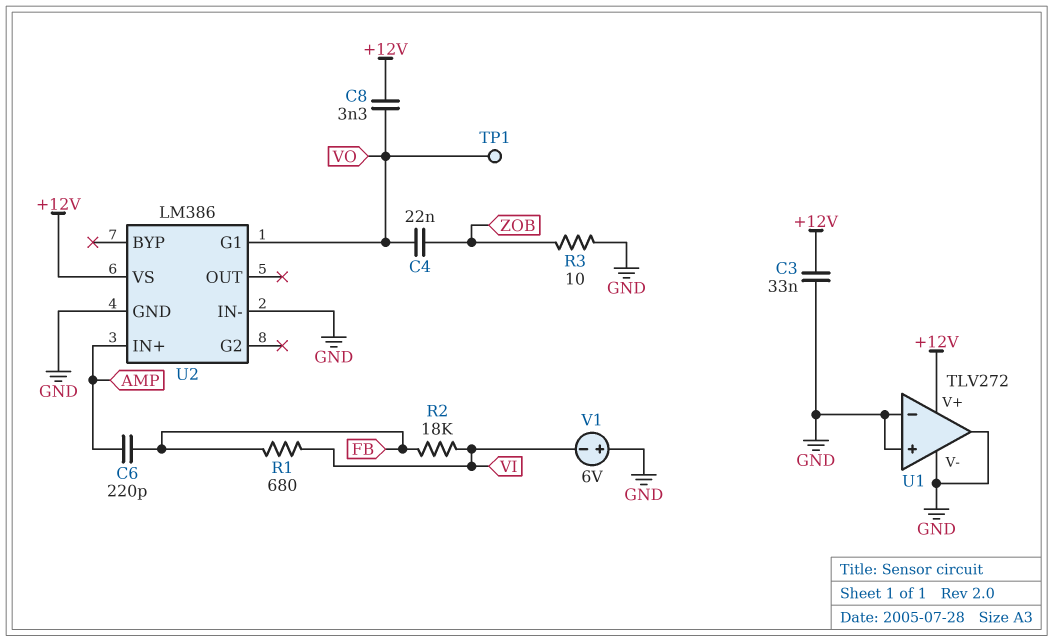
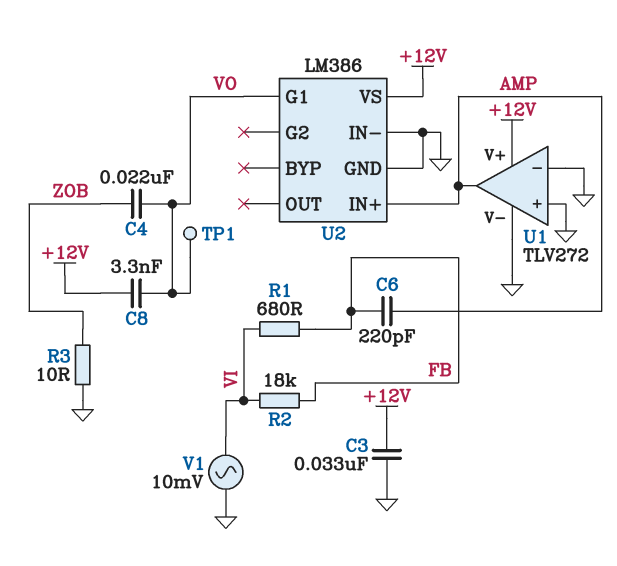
U1 pin out: GND -> AMP
V1: 6V (plus GND, minus VI) -> AC 10mV (GND, VI)

